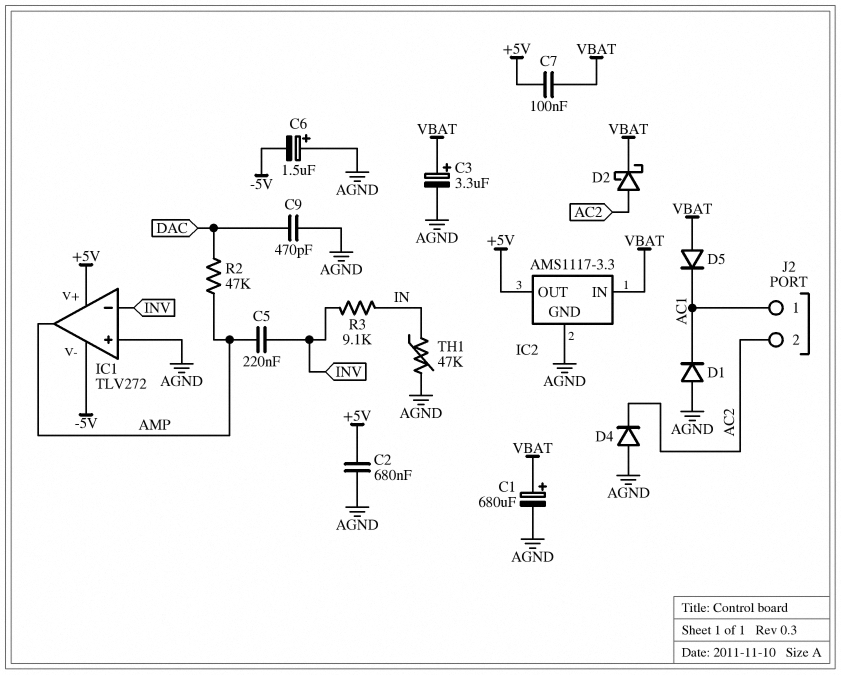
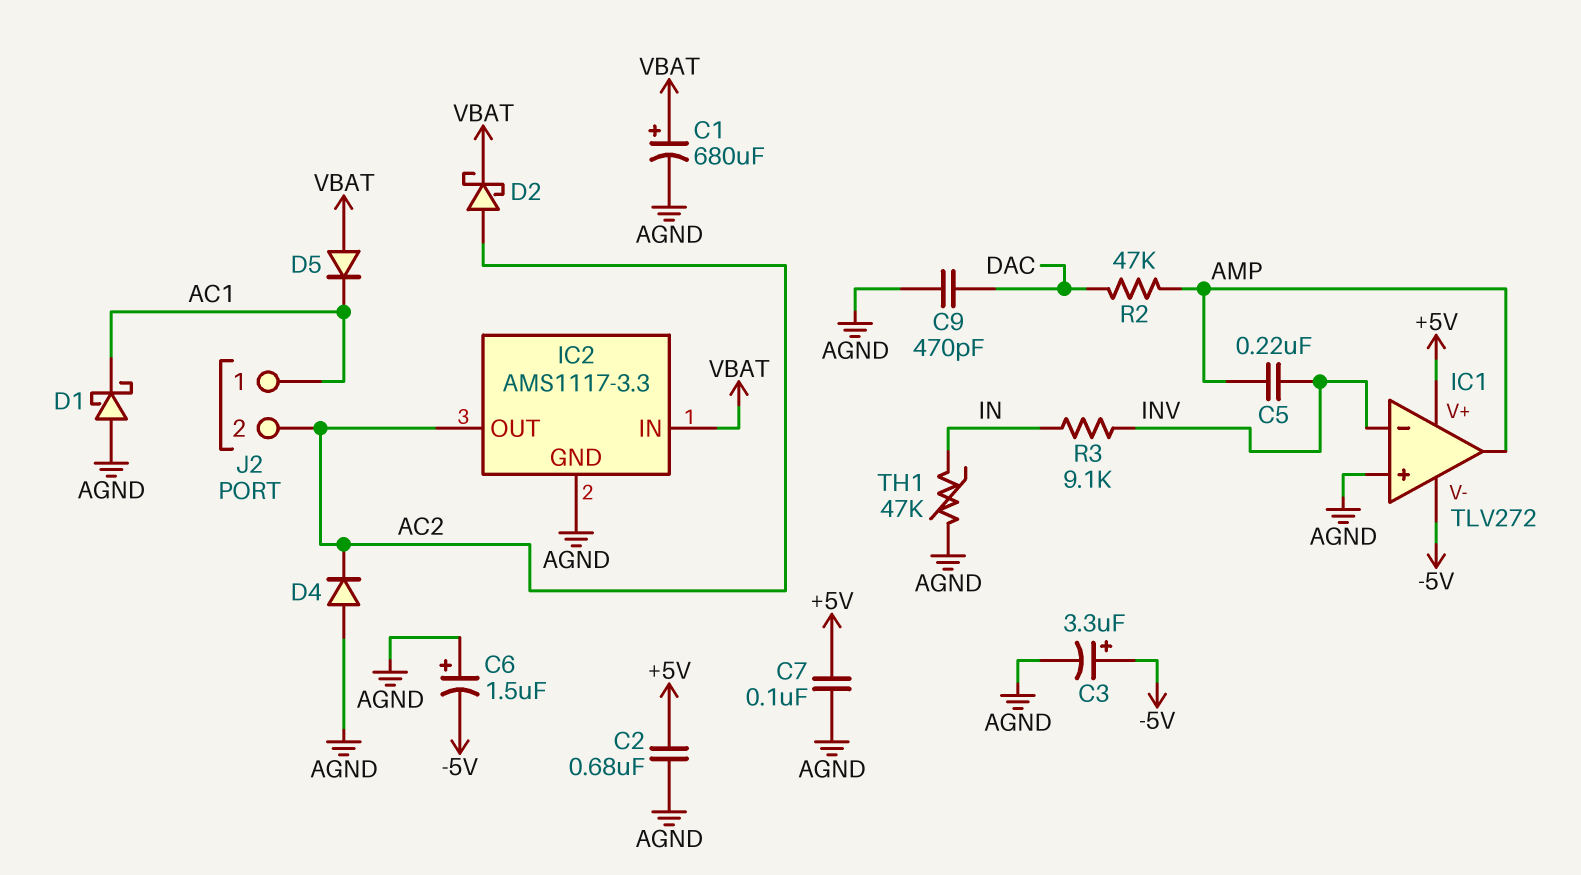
C3: 3.3uF (plus VBAT, minus AGND) -> 3.3uF (plus -5V, minus AGND)
C7: 100nF (+5V, VBAT) -> 100nF (+5V, AGND)
D1: diode (A AGND, K AC1) -> schottky (A AGND, K AC1)
IC2 pin OUT: +5V -> AC2

